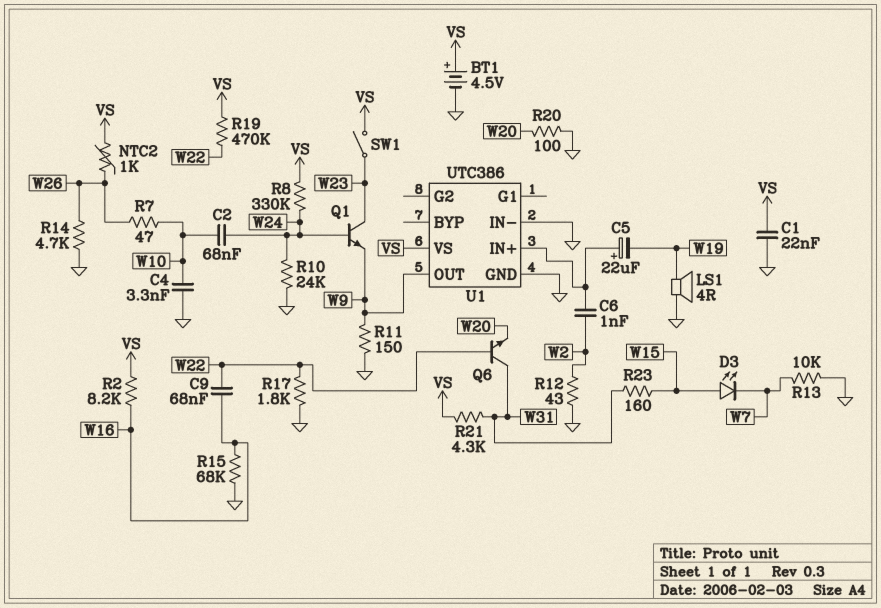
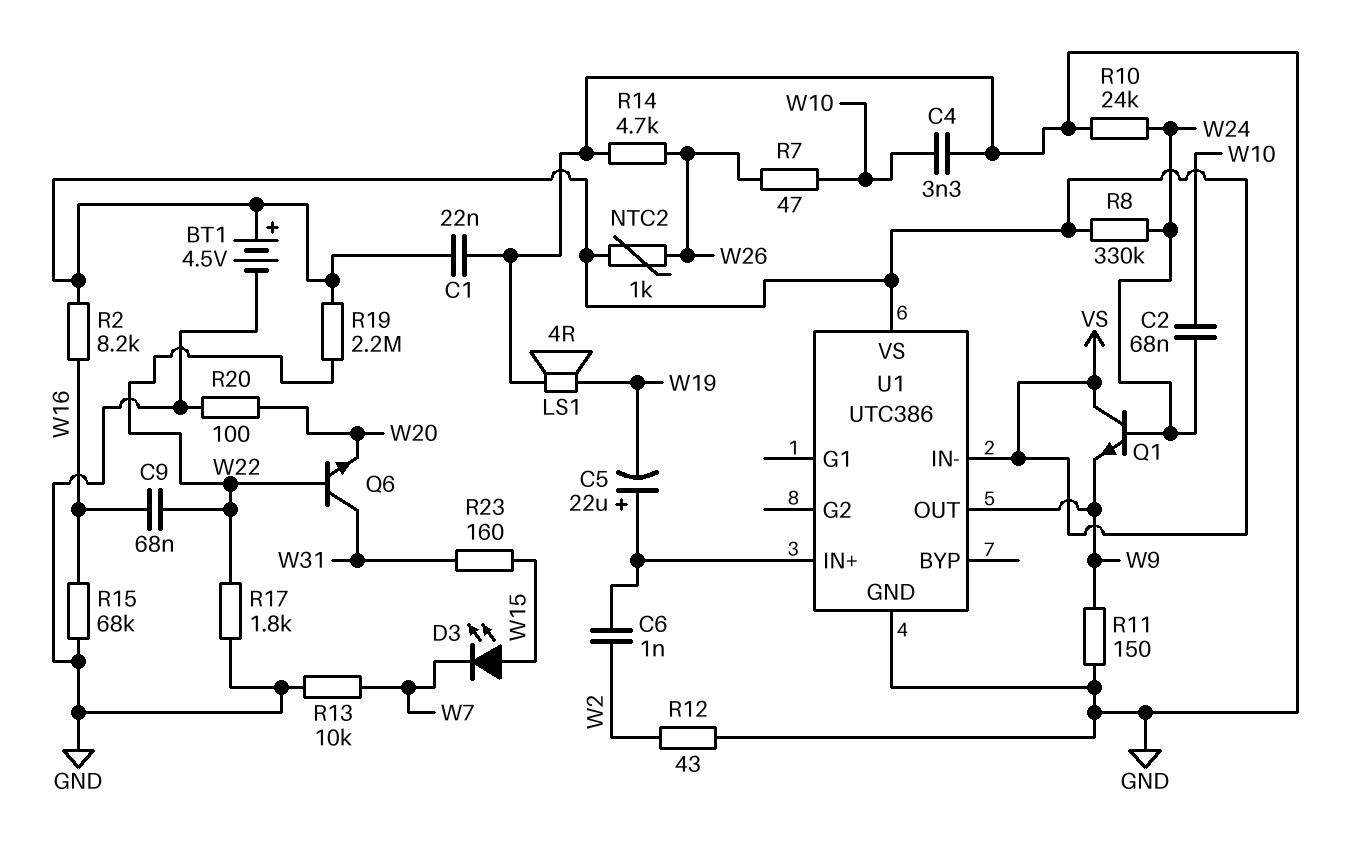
Q1: NPN (B W24, C W23, E W9) -> NPN (B W24, C VS, E W9)
R19: 470k (VS, W22) -> 2.2M (VS, W22)
R21: 4.3k (VS, W31) -> none
SW1: switch (VS, W23) -> none
U1 pin IN-: GND -> VS

